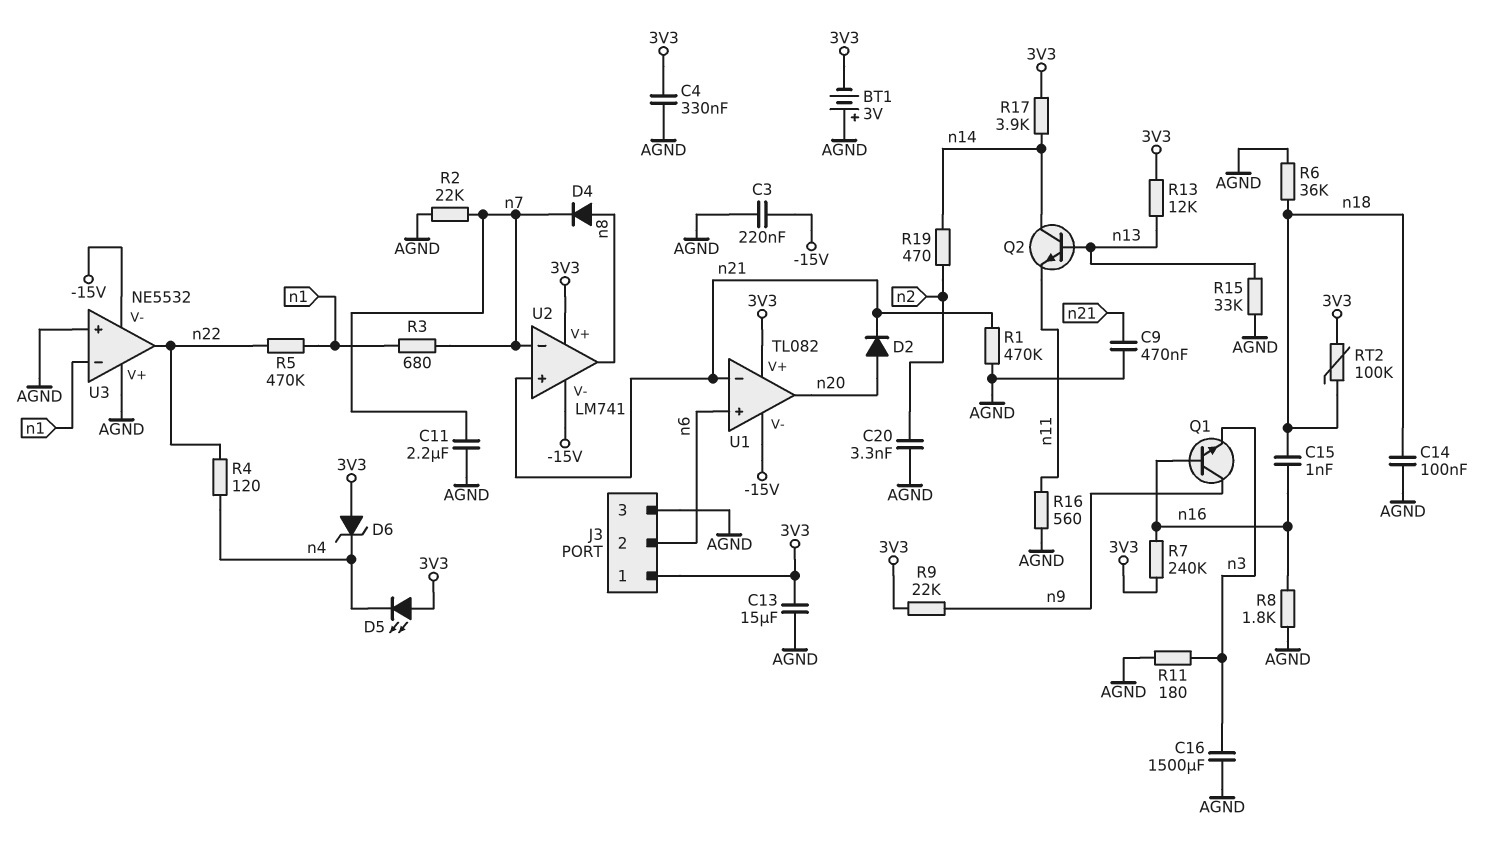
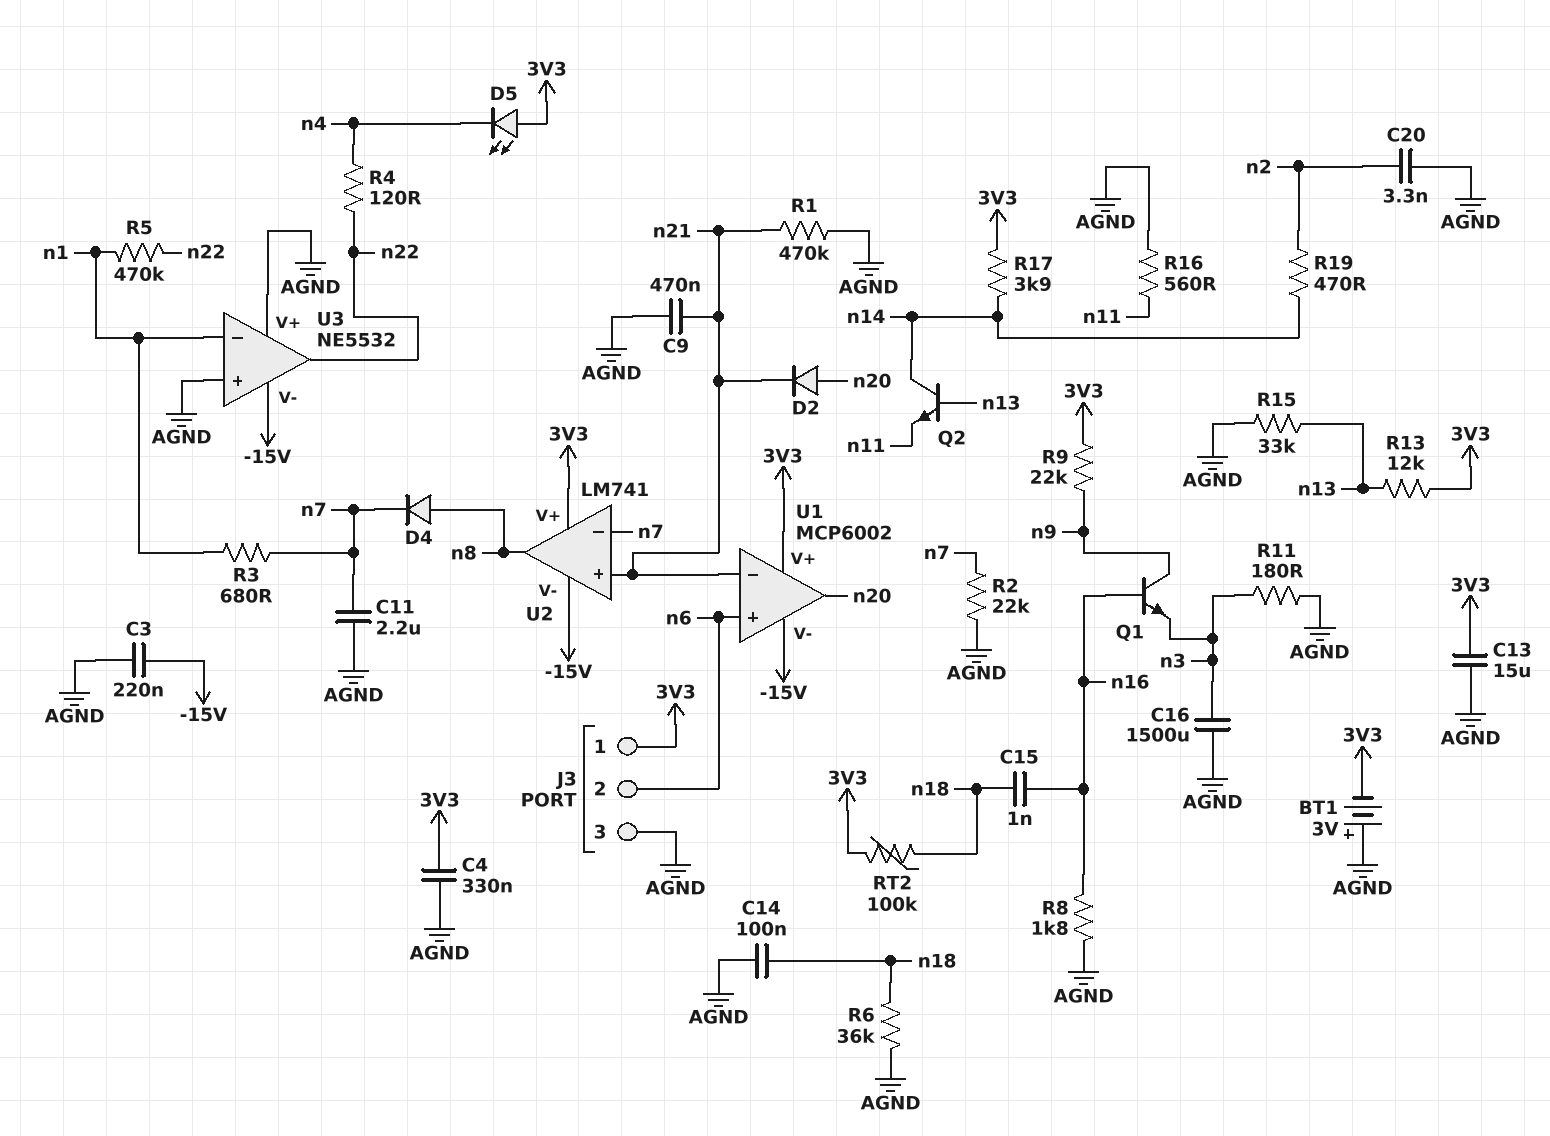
D6: zener (A 3V3, K n4) -> none
R7: 240k (3V3, n16) -> none
U1: TL082 -> MCP6002

